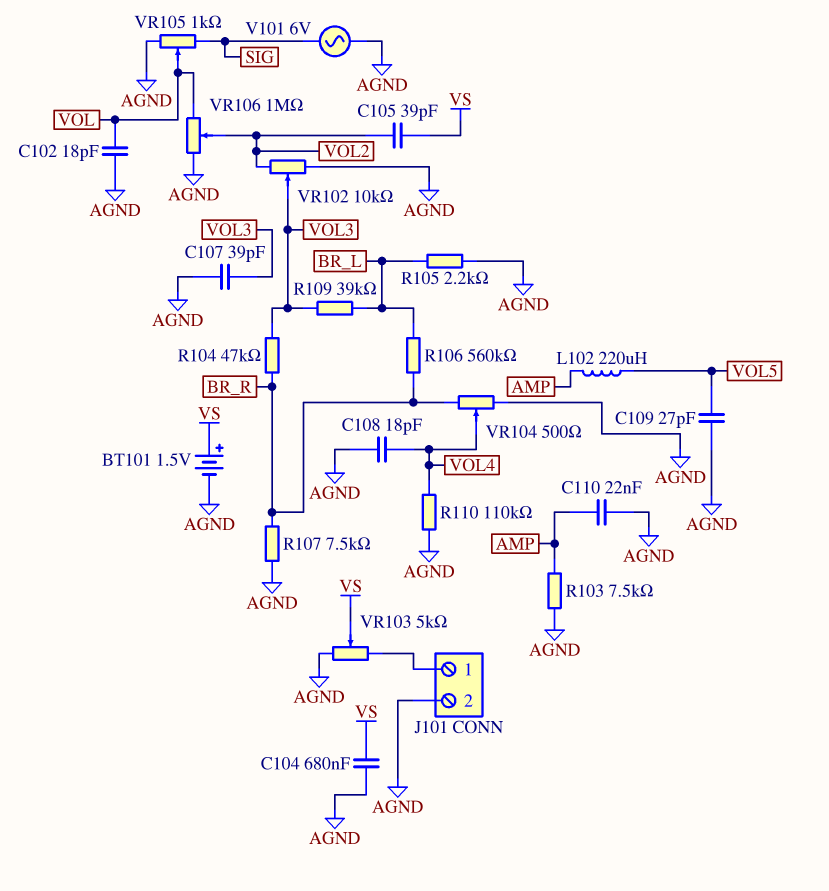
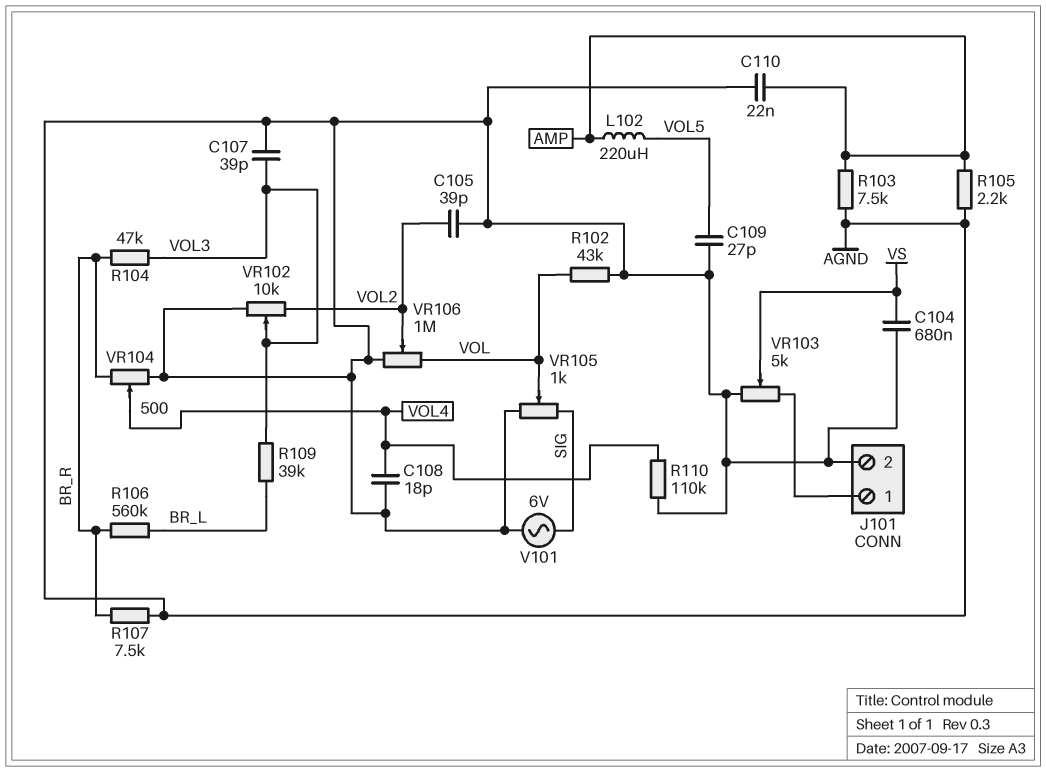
BT101: 1.5V (plus VS, minus AGND) -> none
C102: 18pF (AGND, VOL) -> none
C105: 39pF (VOL2, VS) -> 39pF (AGND, VOL2)
R102: none -> 43k (AGND, VOL)
R105: 2.2k (AGND, BR_L) -> 2.2k (AGND, AMP)

